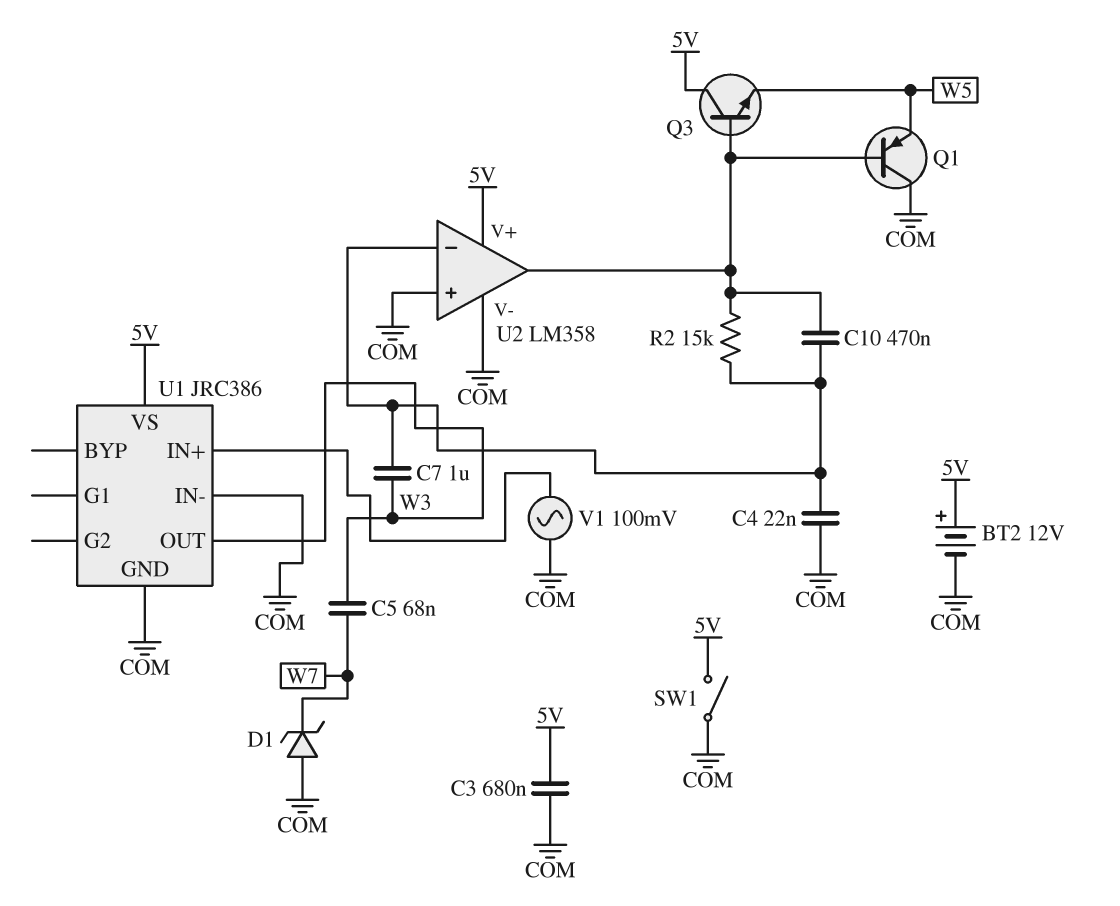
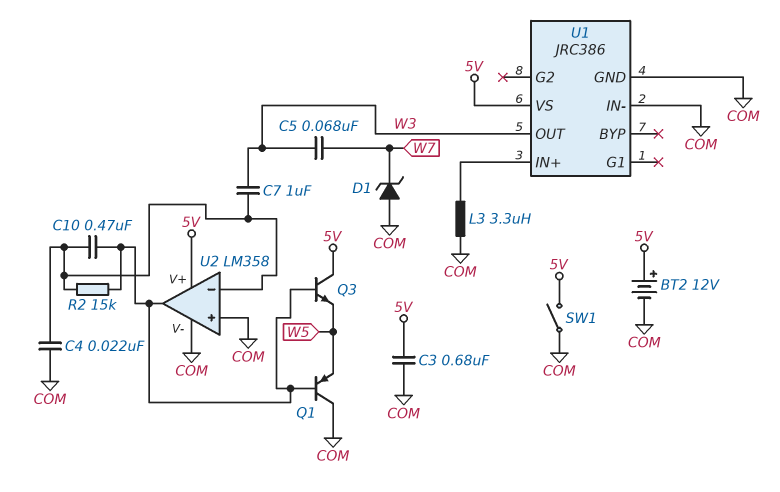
L3: none -> 3.3uH (COM, U1/IN+)
V1: AC 100mV (COM, U1/IN+) -> none

